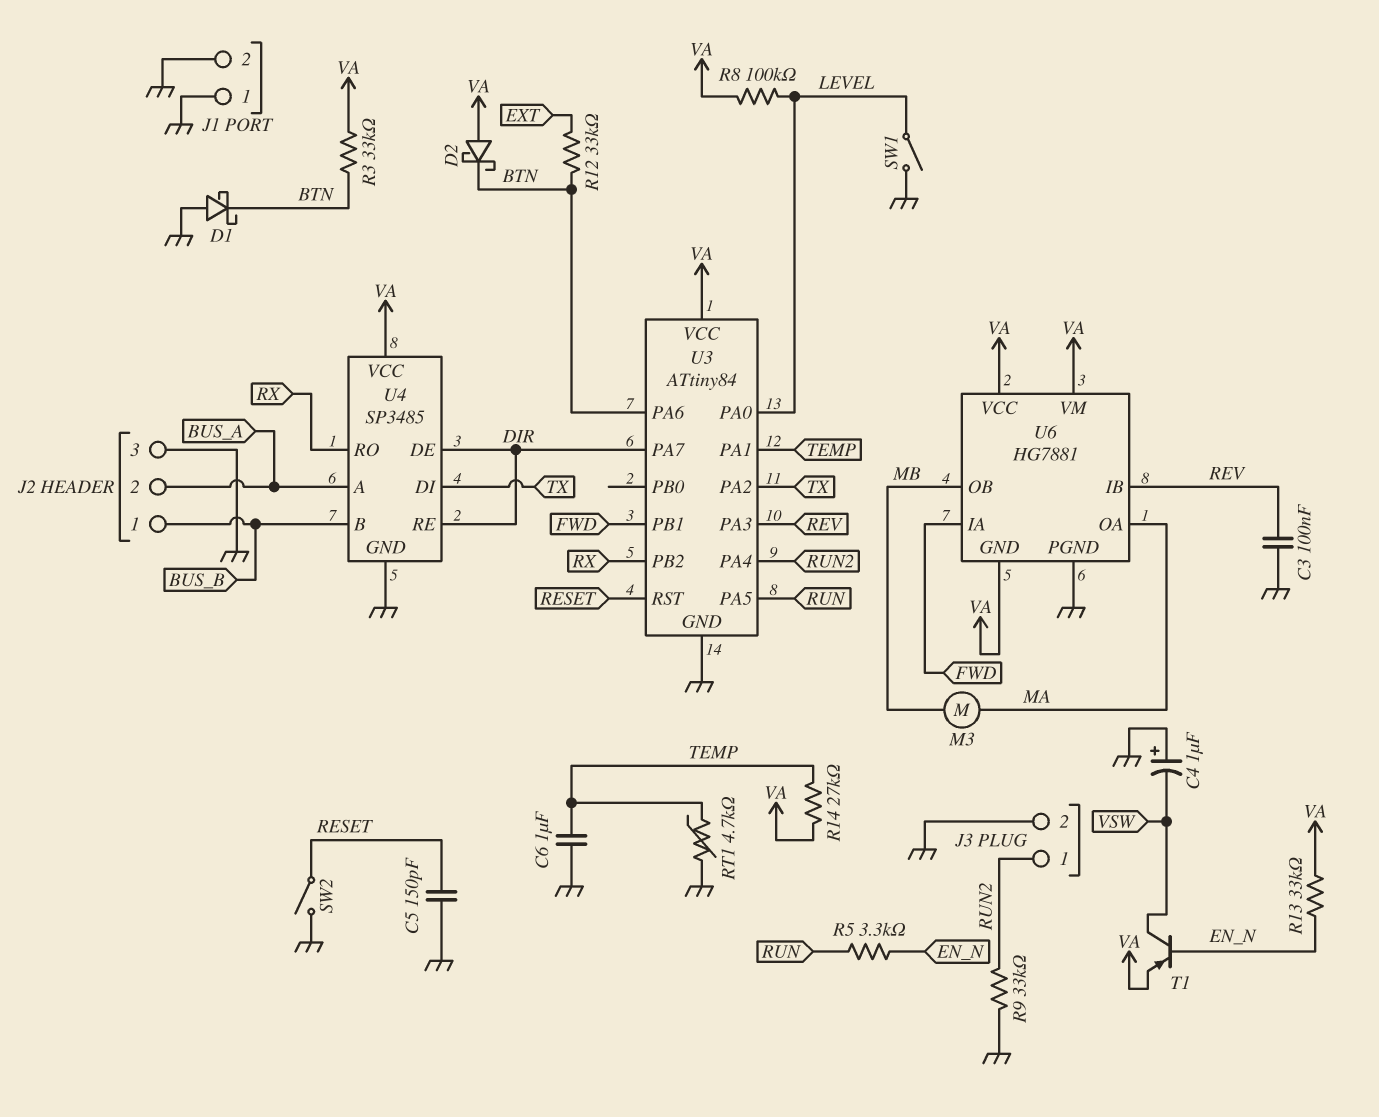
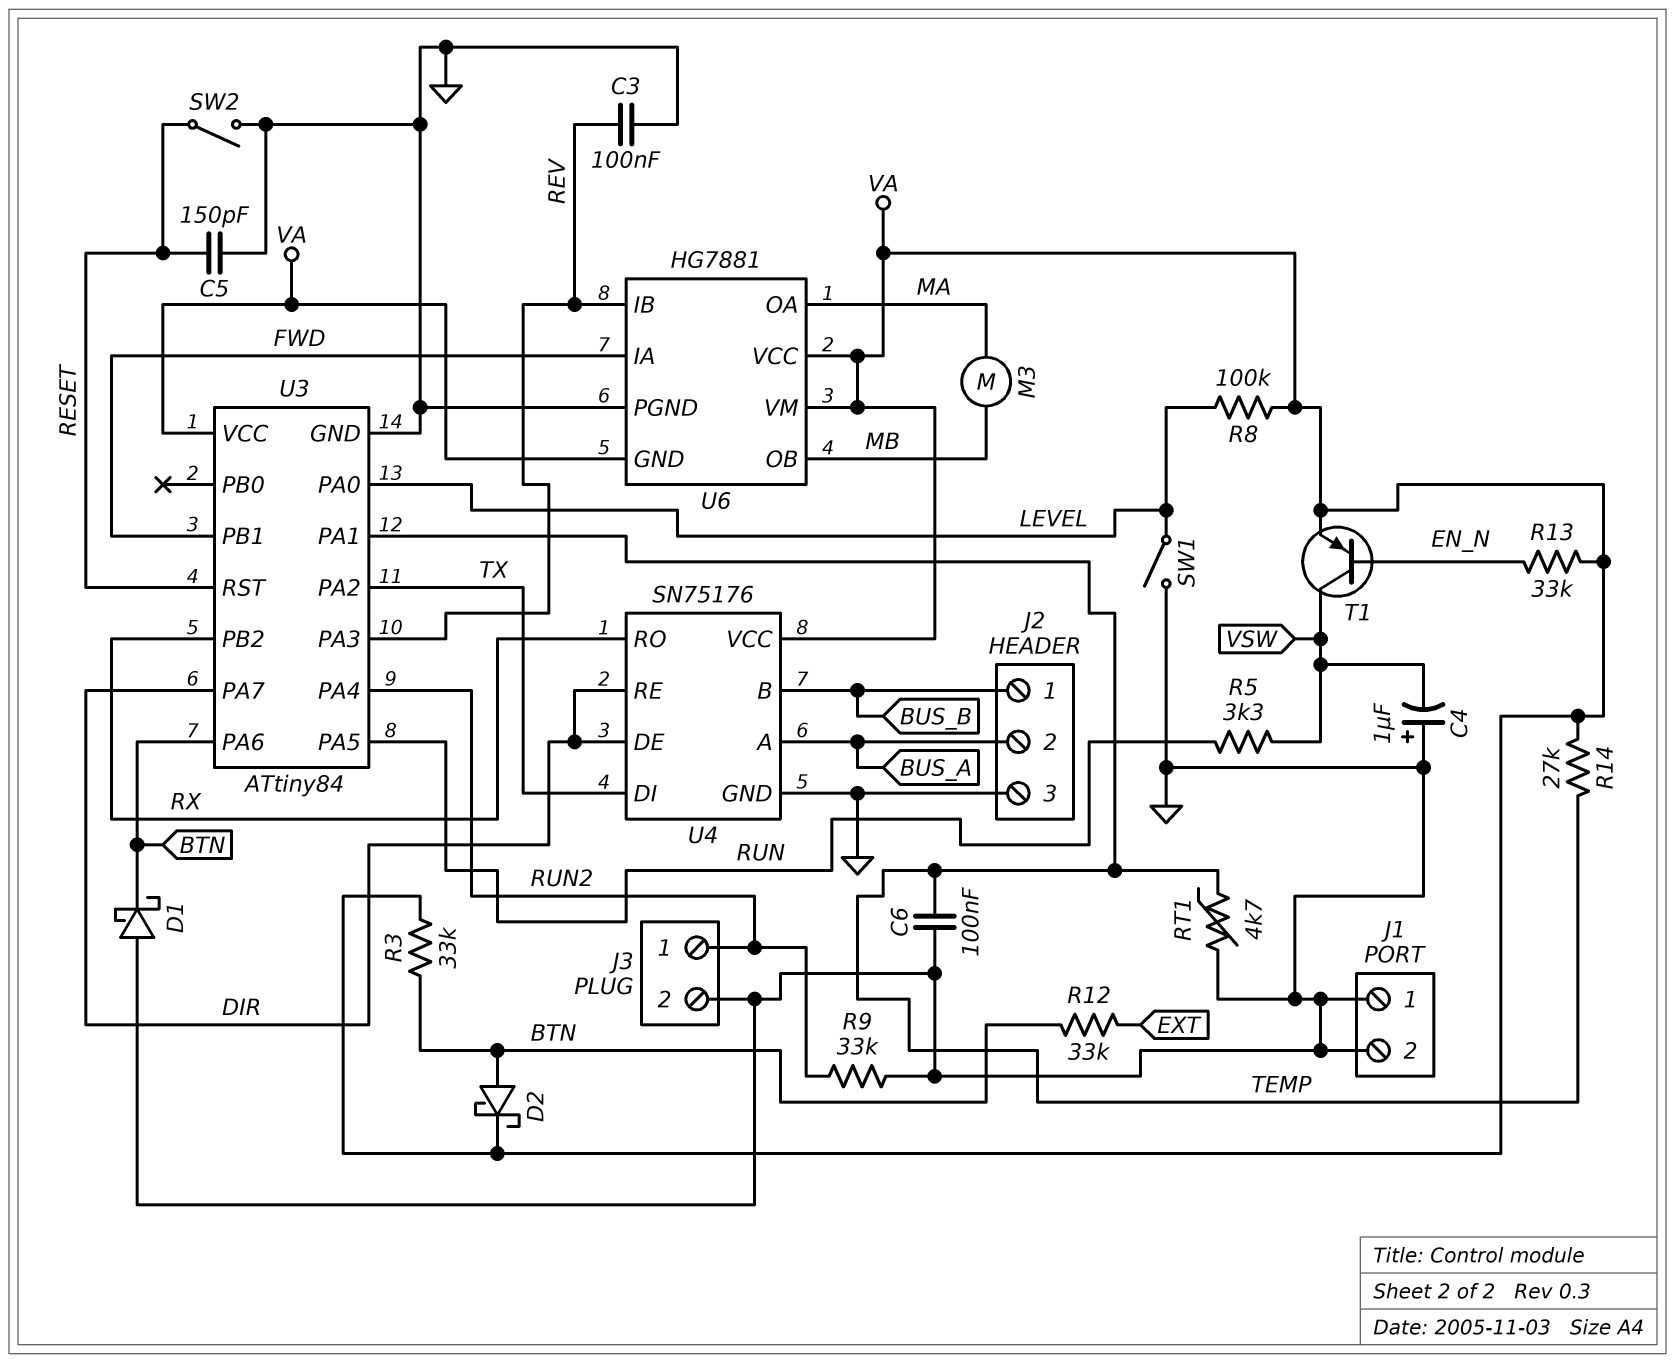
C6: 1uF (GND, TEMP) -> 100nF (GND, TEMP)
D2: schottky (A VA, K BTN) -> schottky (A BTN, K VA)
R5: 3.3k (EN_N, RUN) -> 3.3k (RUN, VSW)
U4: SP3485 -> SN75176

